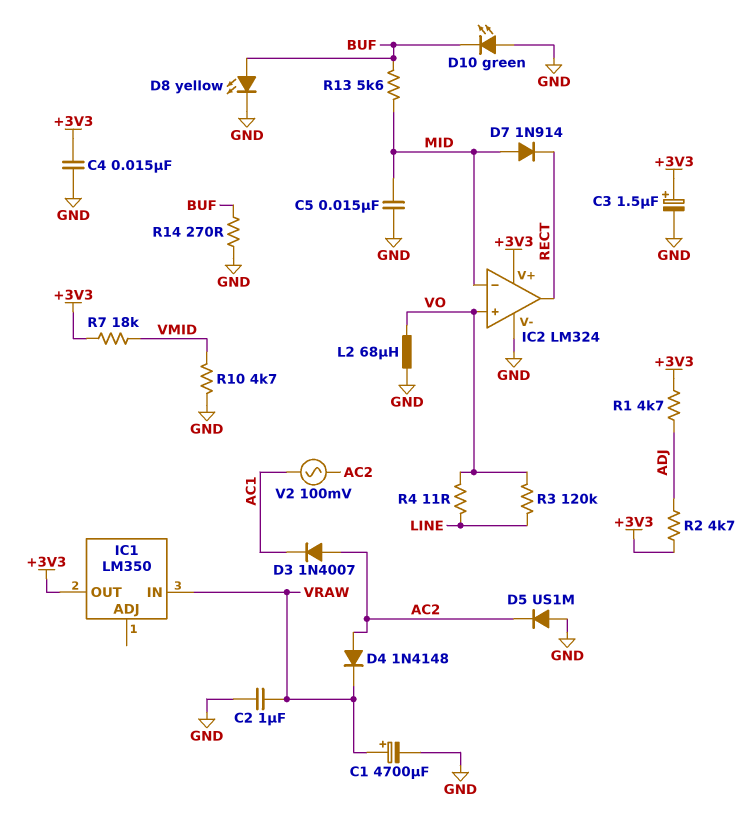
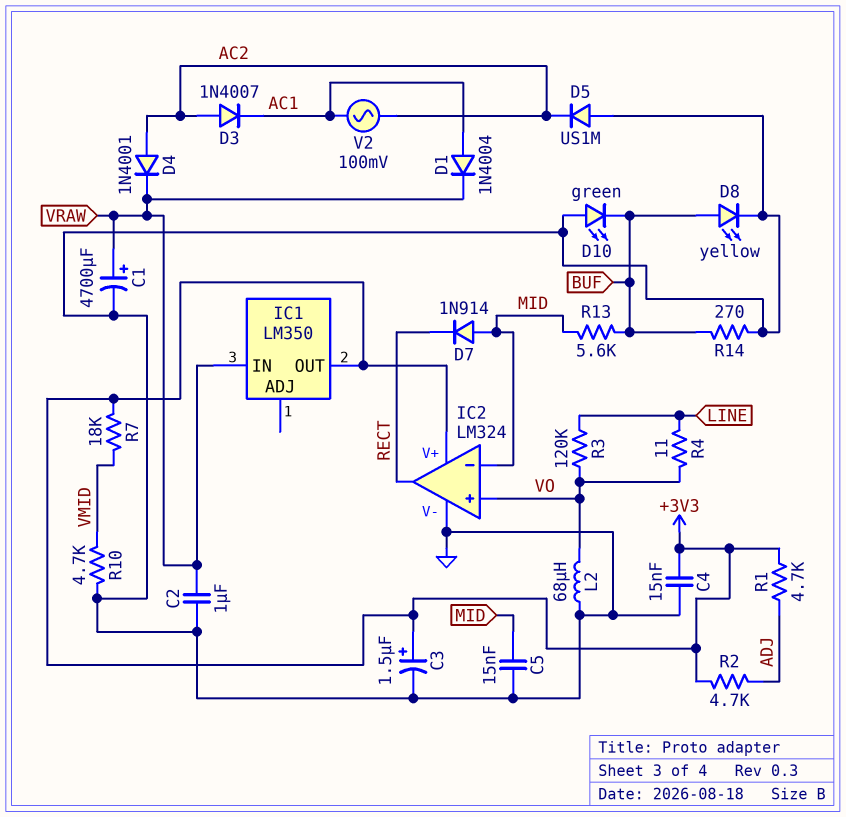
D1: none -> diode 1N4004 (A AC1, K VRAW)
D4: diode 1N4148 (A AC2, K VRAW) -> diode 1N4001 (A AC2, K VRAW)

